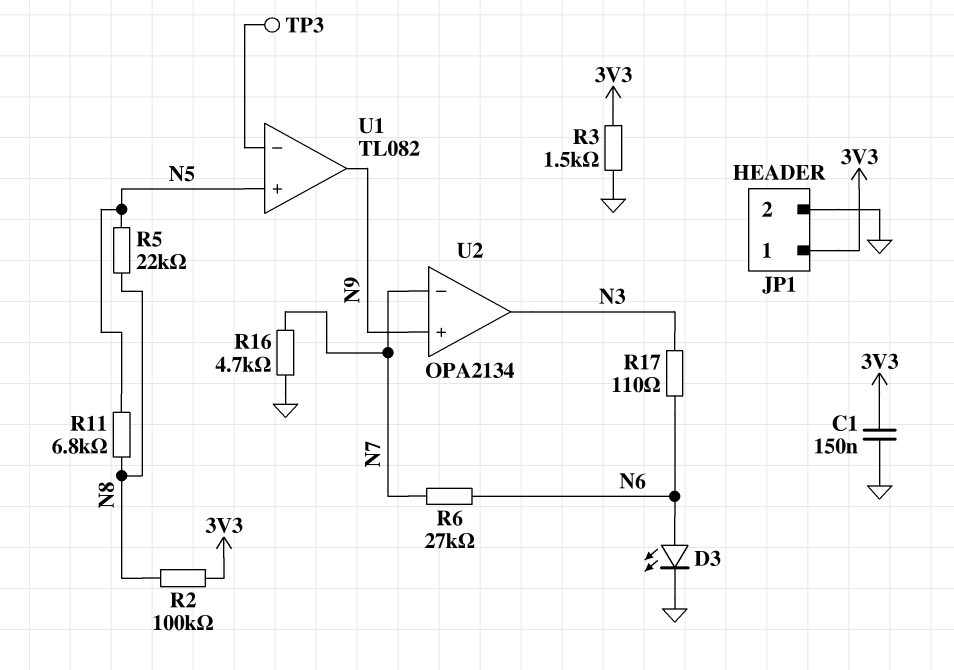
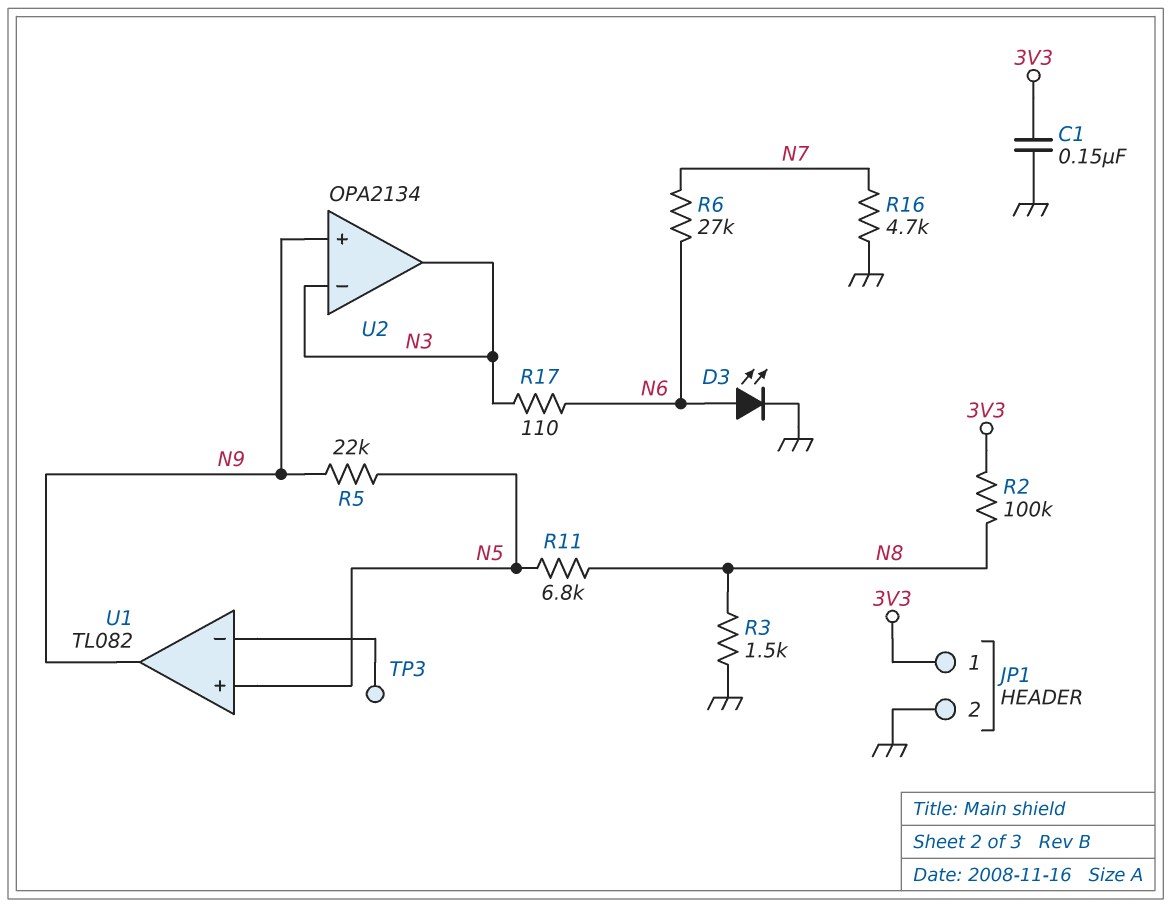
R3: 1.5k (3V3, GND) -> 1.5k (GND, N8)
R5: 22k (N5, N8) -> 22k (N5, N9)
U2 pin in-: N7 -> N3

